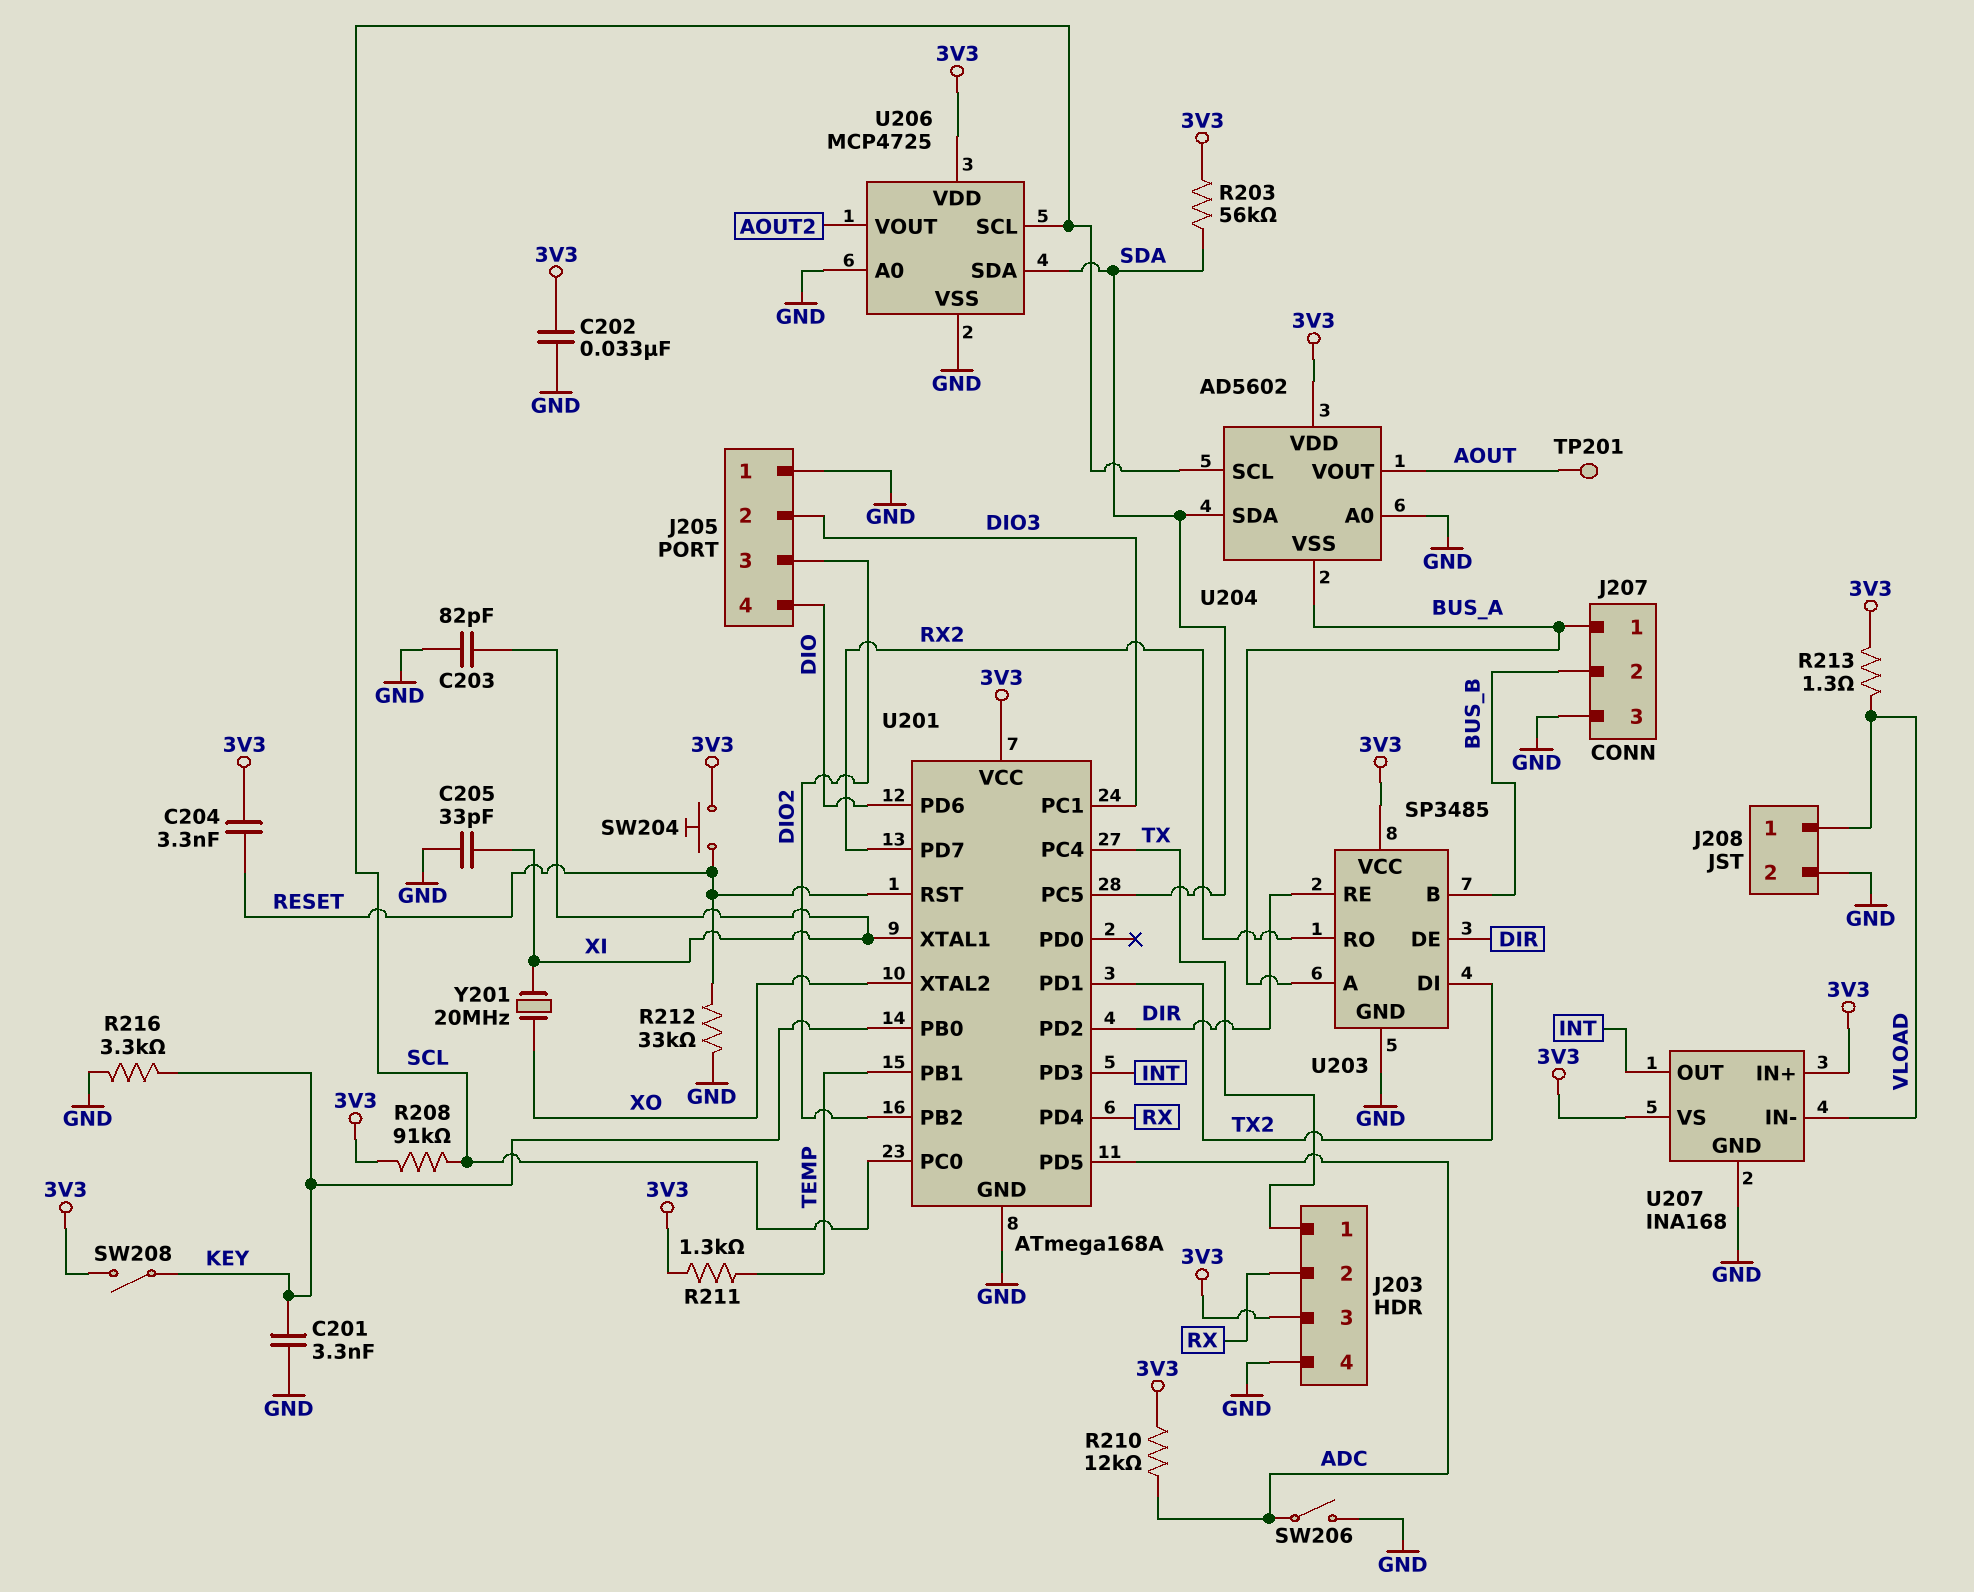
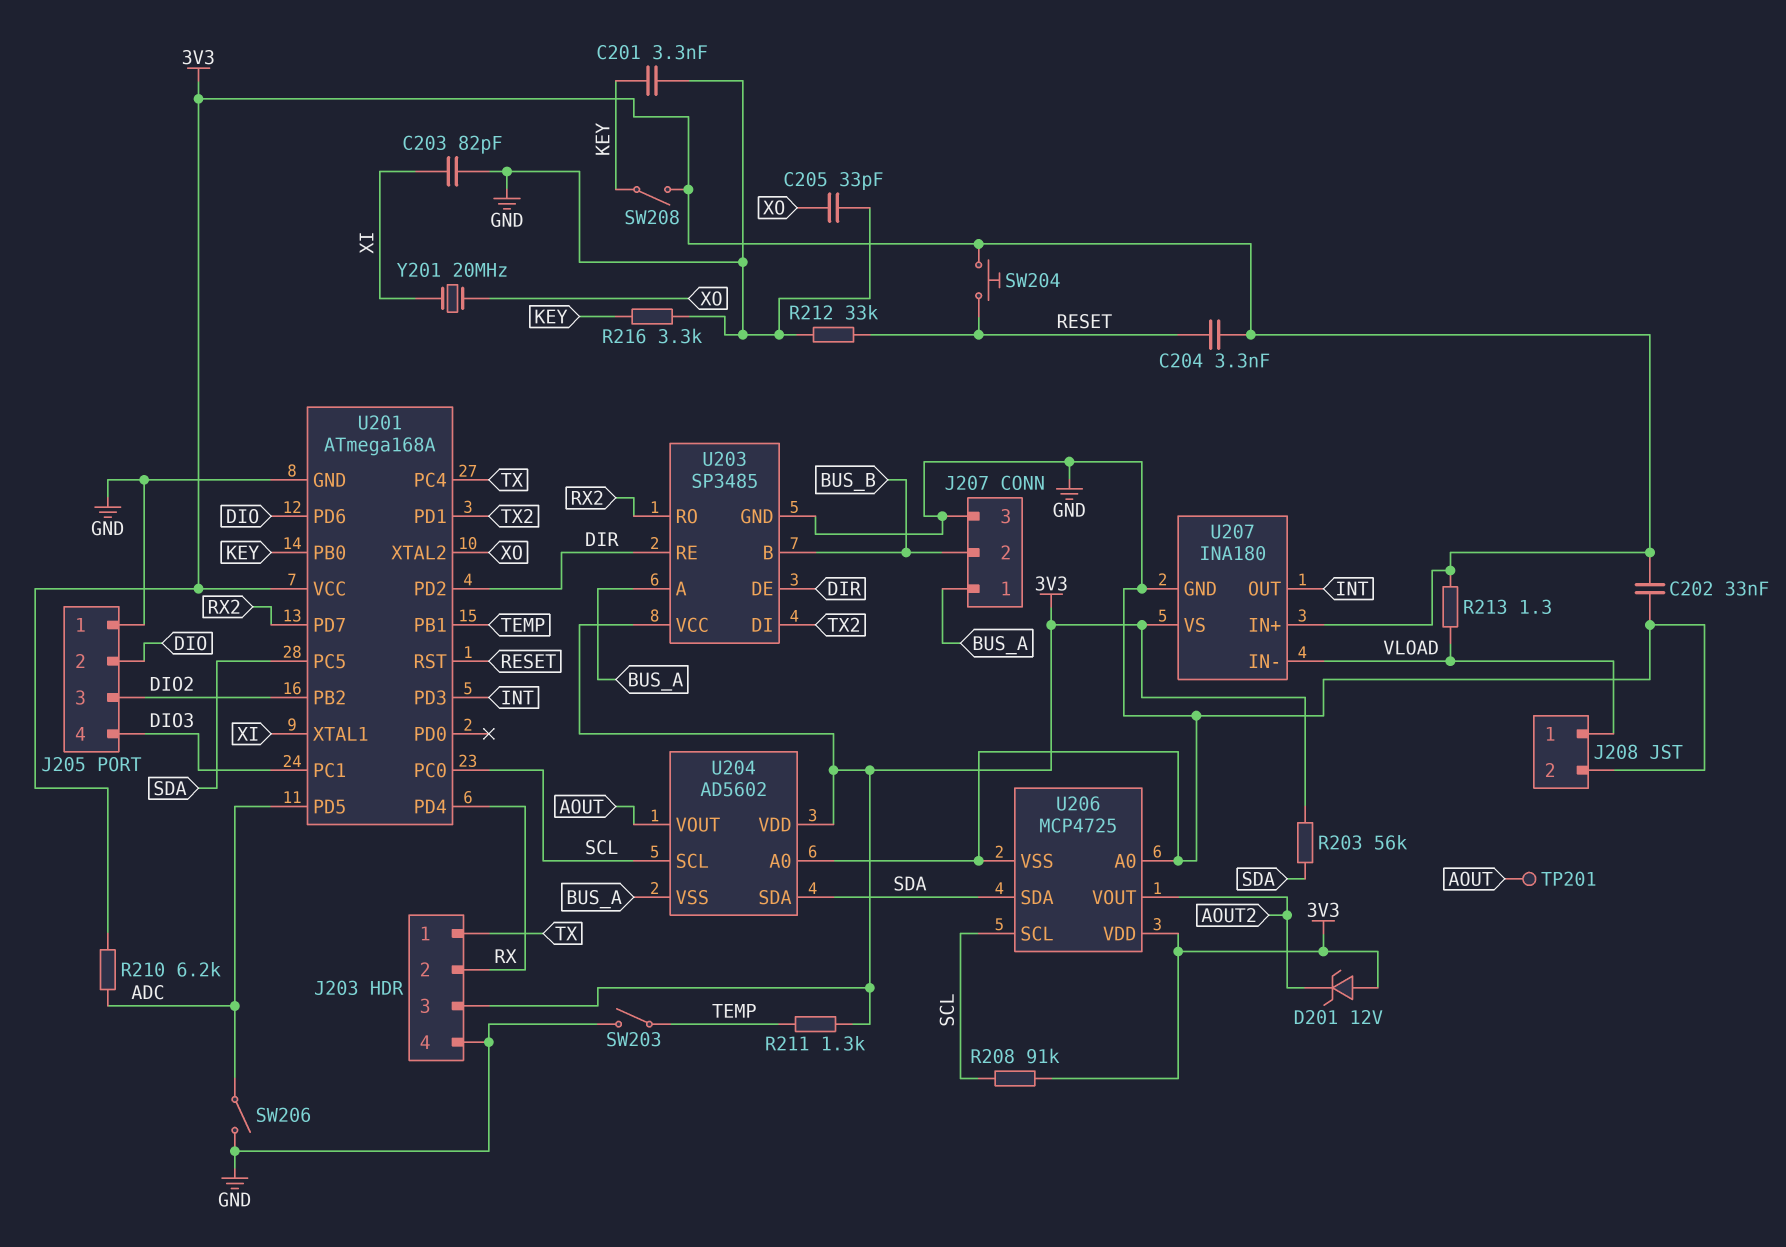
C205: 33pF (GND, XI) -> 33pF (GND, XO)
D201: none -> zener 12V (A 3V3, K AOUT2)
J205 pin 2: DIO3 -> DIO
J205 pin 4: DIO -> DIO3
R210: 12k (3V3, ADC) -> 6.2k (3V3, ADC)
SW203: none -> switch (GND, TEMP)
U207: INA168 -> INA180

